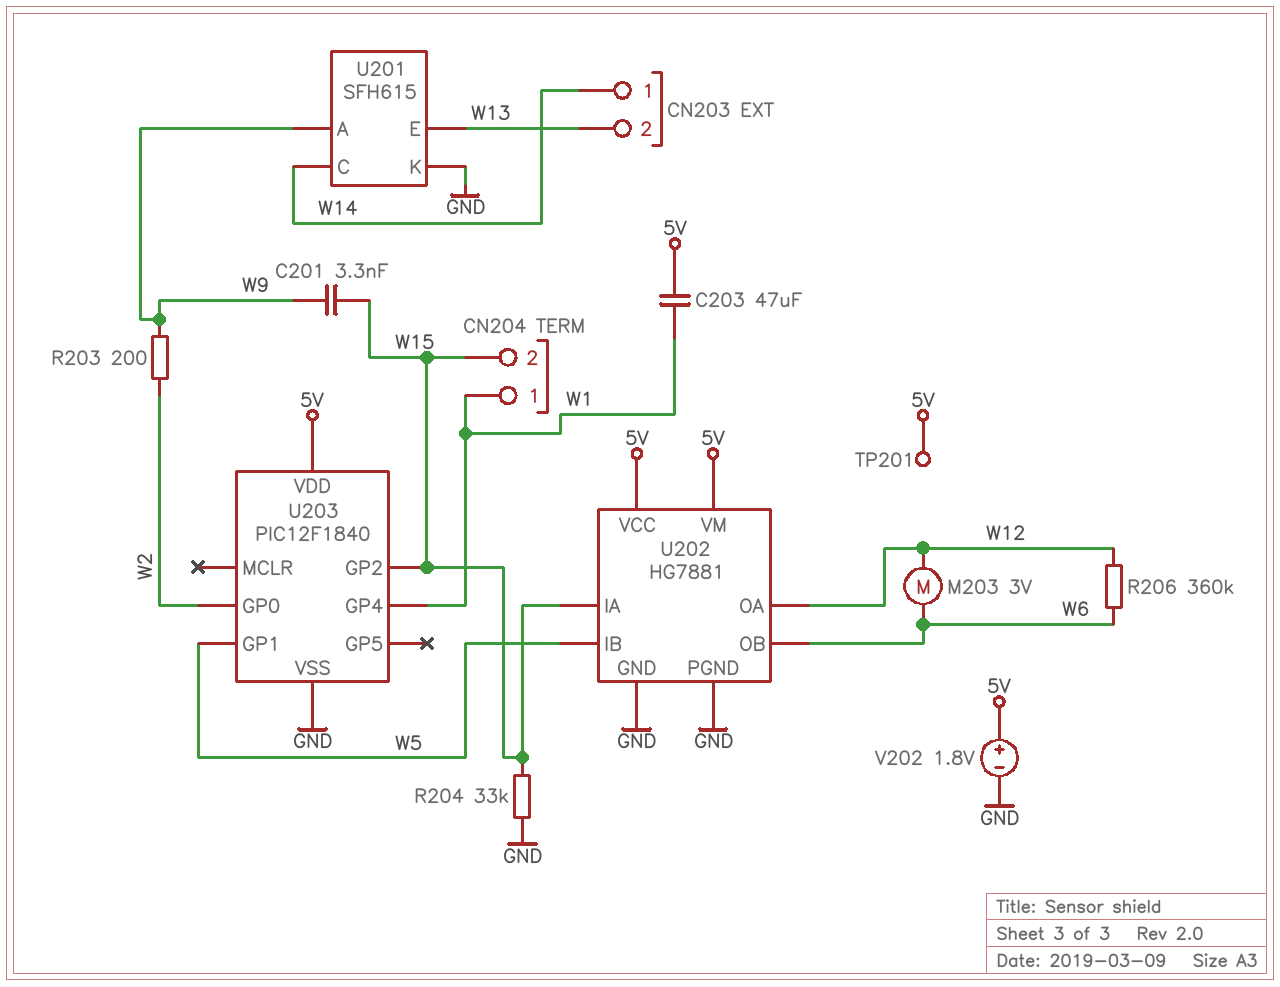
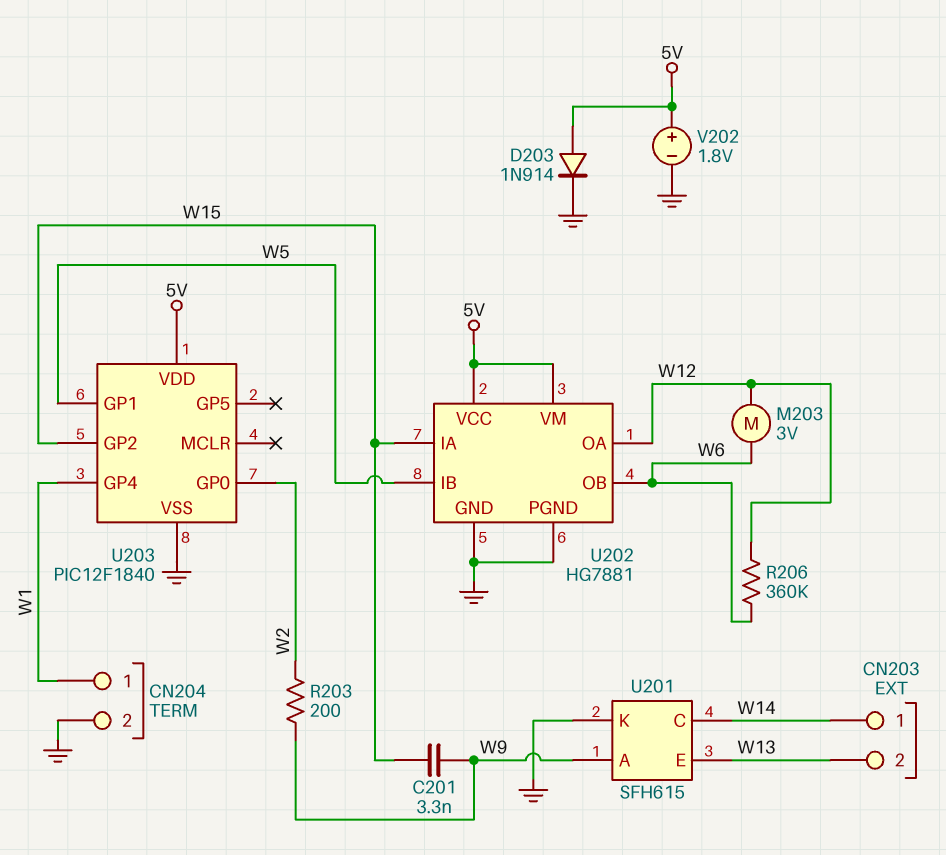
C203: 47uF (5V, W1) -> none
CN204 pin 2: W15 -> GND
D203: none -> diode 1N914 (A 5V, K GND)
R204: 33k (GND, W15) -> none
TP201: test point (5V) -> none

